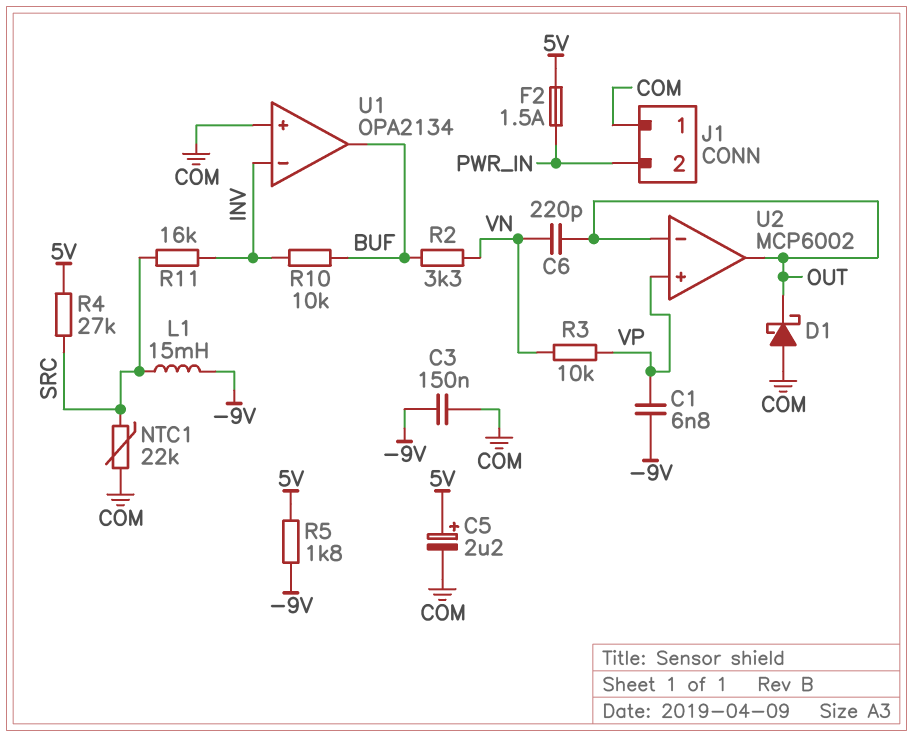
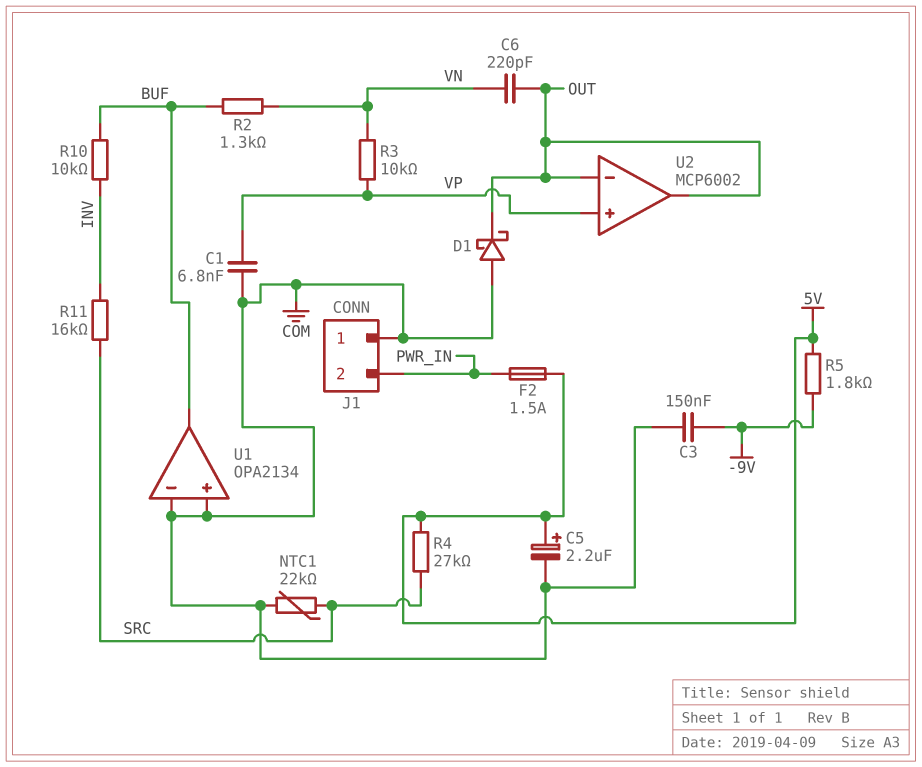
C1: 6.8nF (-9V, VP) -> 6.8nF (COM, VP)
L1: 15mH (-9V, SRC) -> none
R2: 3.3k (BUF, VN) -> 1.3k (BUF, VN)
U1 pin in-: INV -> COM

